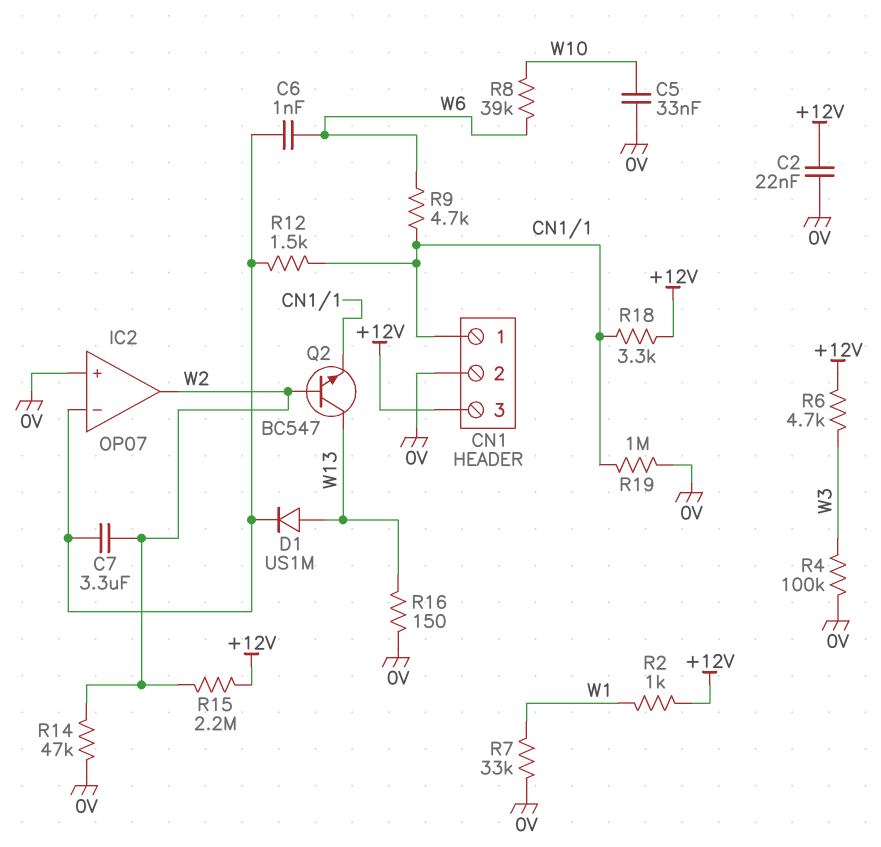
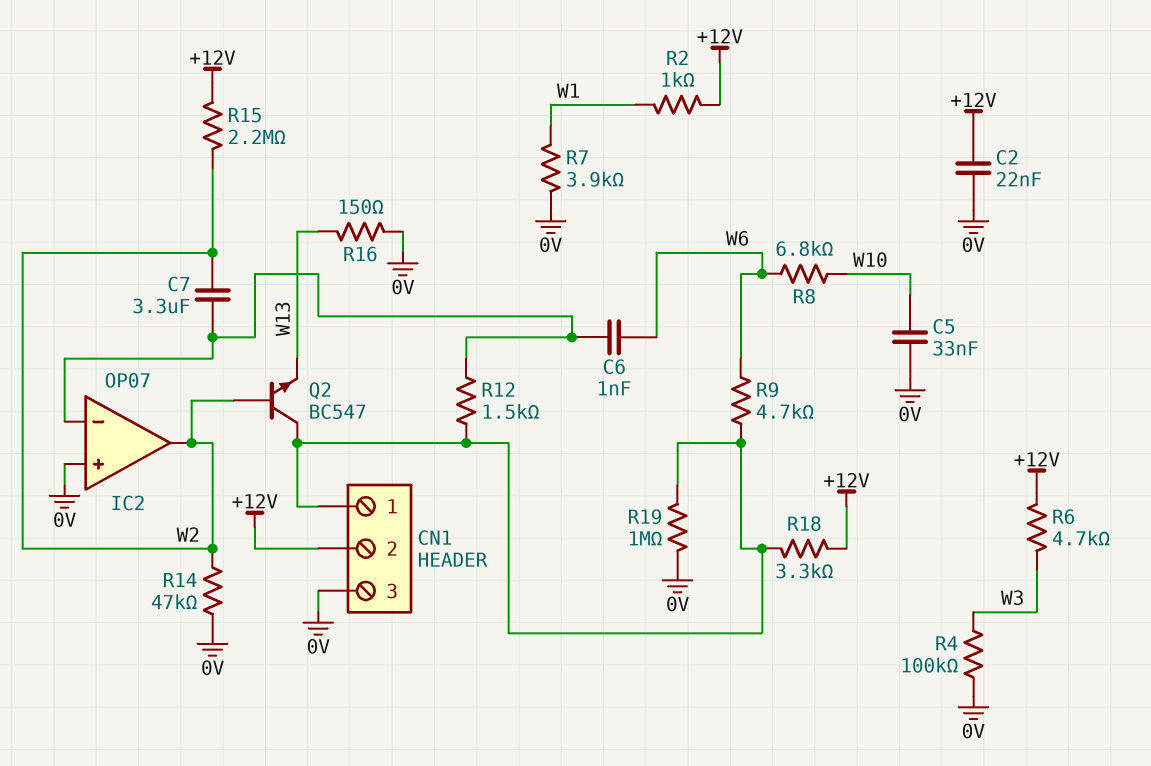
CN1 pin 2: 0V -> +12V
CN1 pin 3: +12V -> 0V
D1: diode US1M (A W13, K IC2/in-) -> none
Q2: NPN BC547 (B W2, C W13, E CN1/1) -> NPN BC547 (B W2, C CN1/1, E W13)
R7: 33k (0V, W1) -> 3.9k (0V, W1)
R8: 39k (W6, W10) -> 6.8k (W6, W10)

